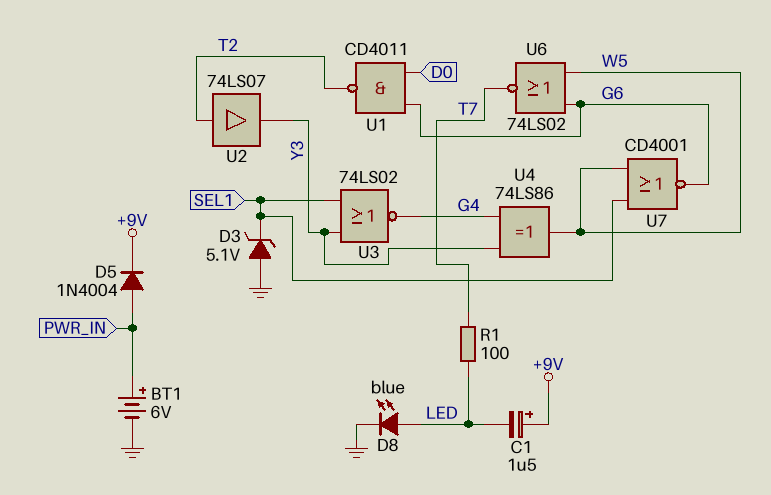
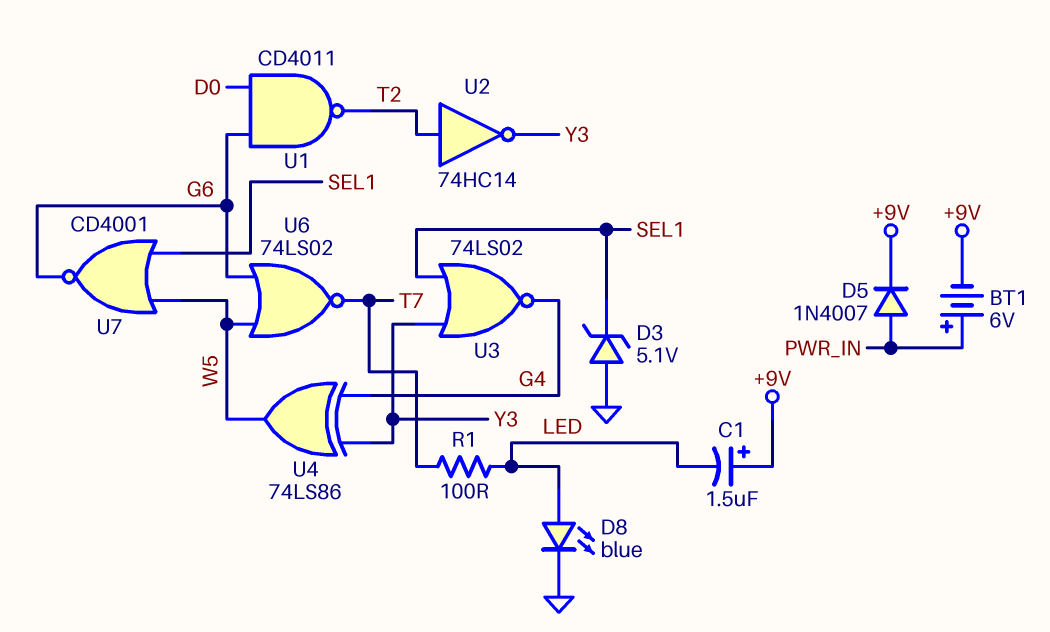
BT1: 6V (plus PWR_IN, minus GND) -> 6V (plus PWR_IN, minus +9V)
D5: diode 1N4004 (A PWR_IN, K +9V) -> diode 1N4007 (A PWR_IN, K +9V)
U2: buffer 74LS07 (in T2, out Y3) -> NOT 74HC14 (in T2, out Y3)

